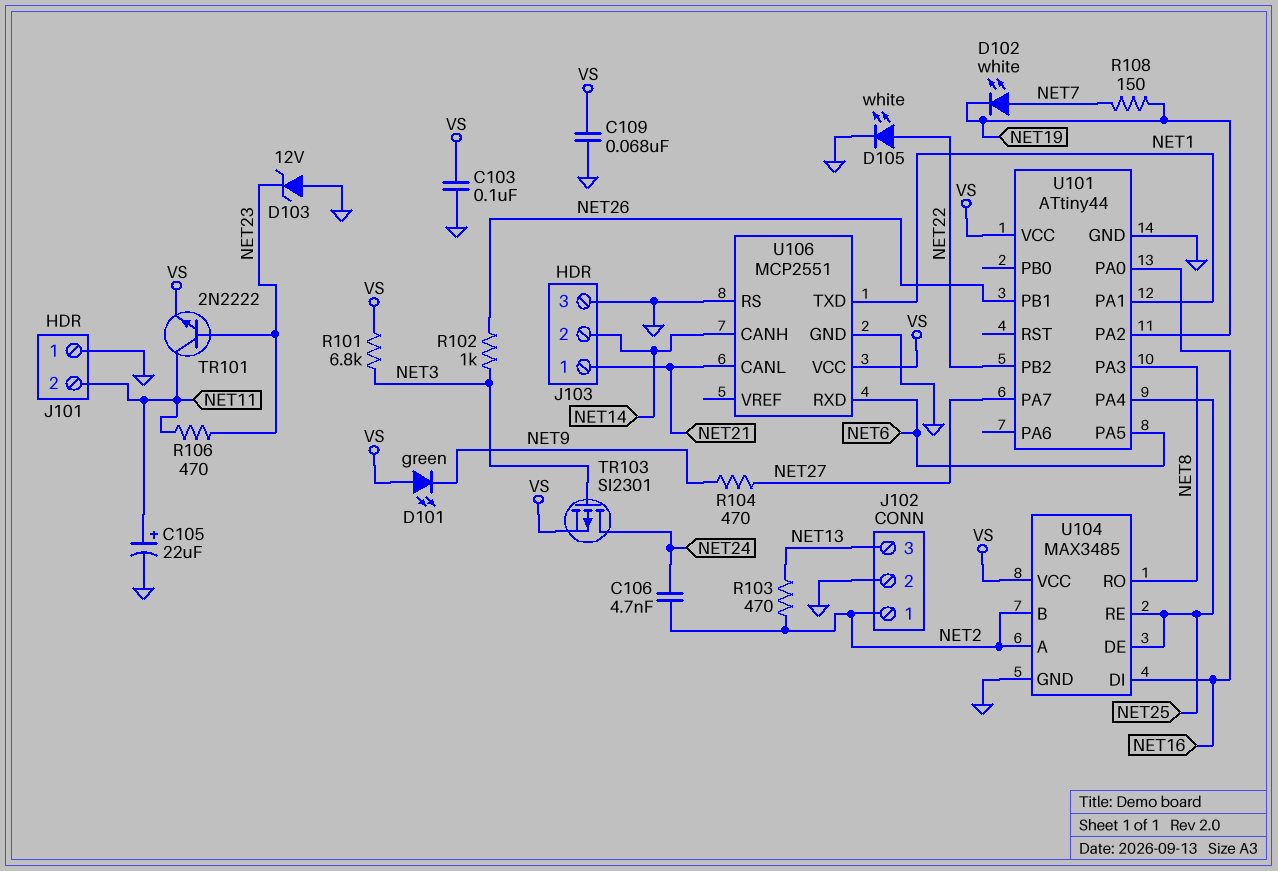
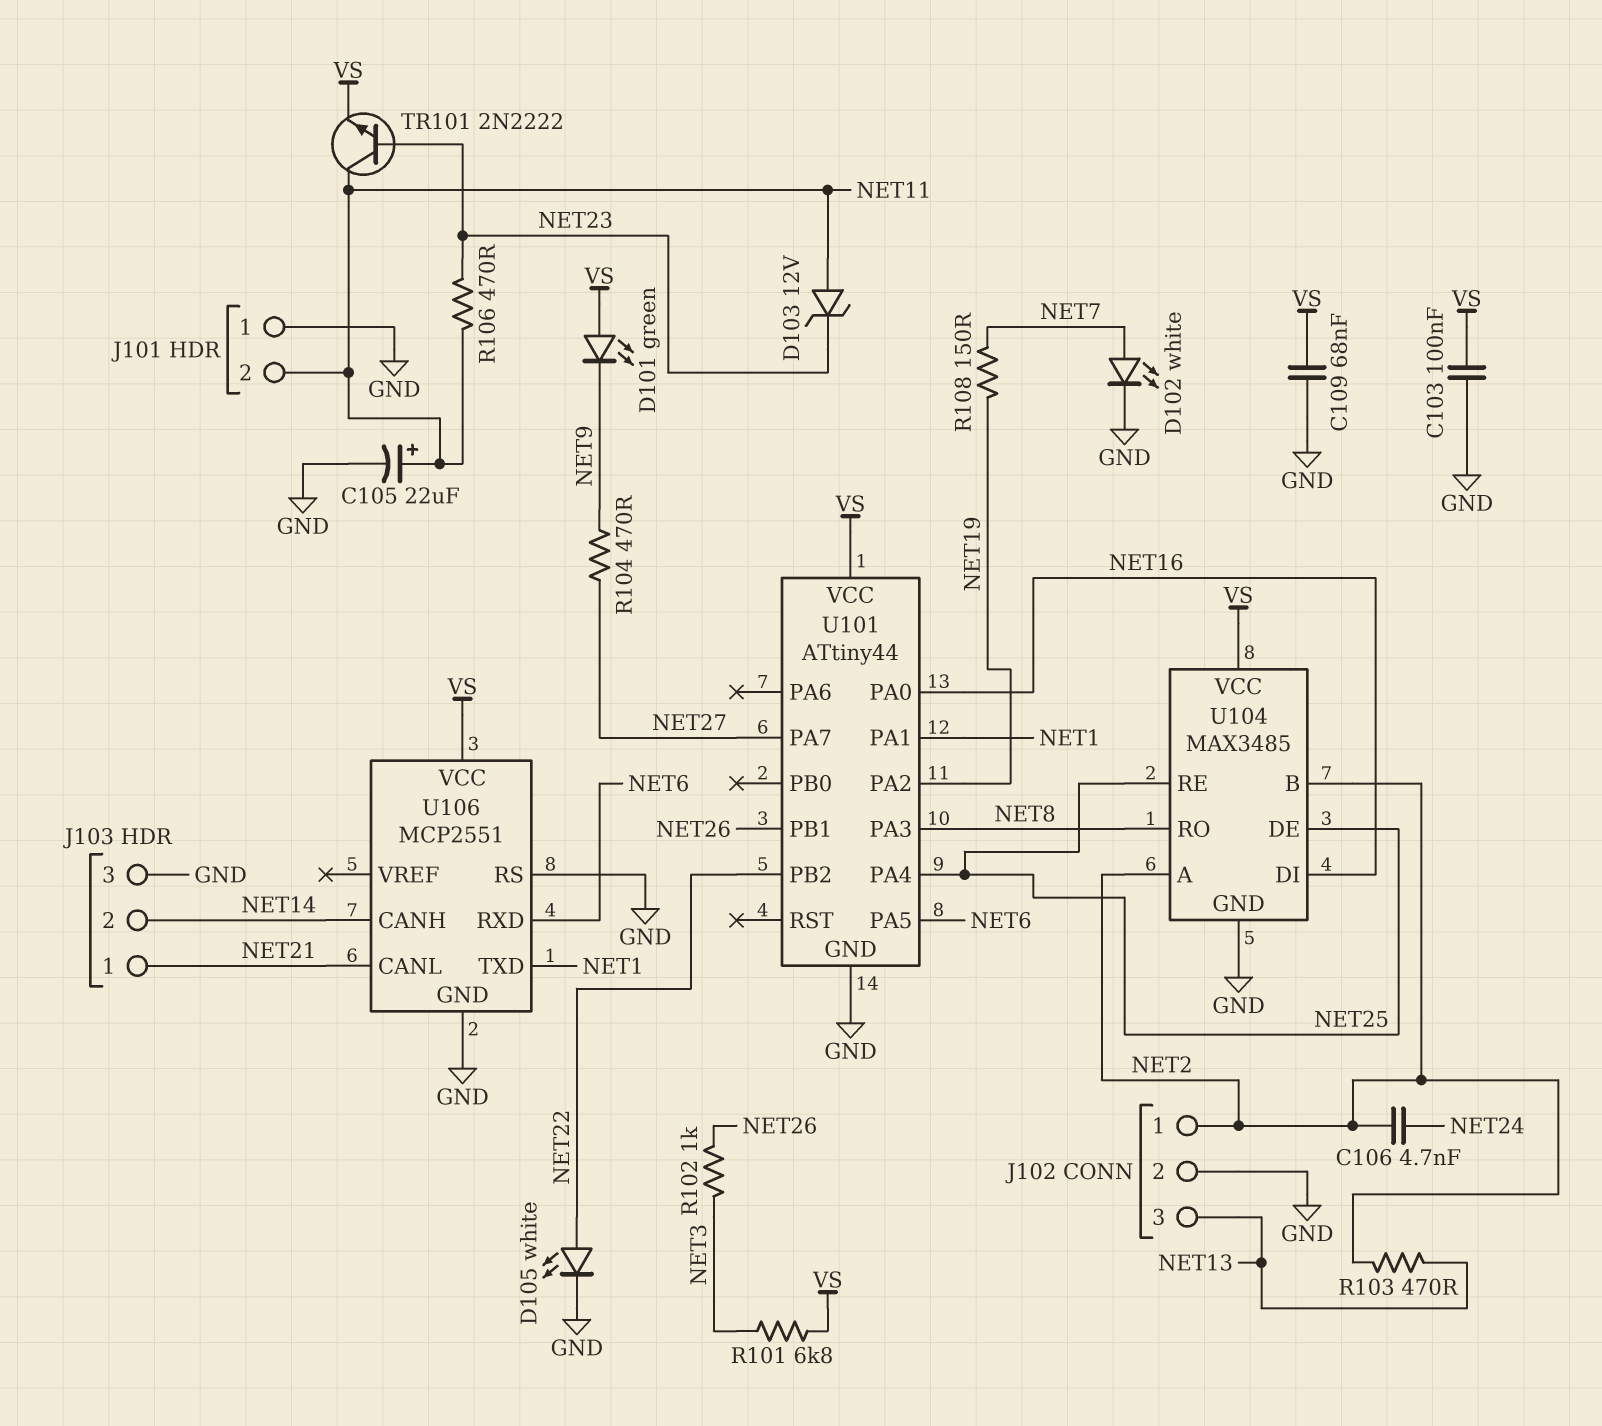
D102: LED white (A NET7, K NET19) -> LED white (A NET7, K GND)
D103: zener 12V (A GND, K NET23) -> zener 12V (A NET11, K NET23)
TR103: PMOS SI2301 (G NET3, D NET24, S VS) -> none

